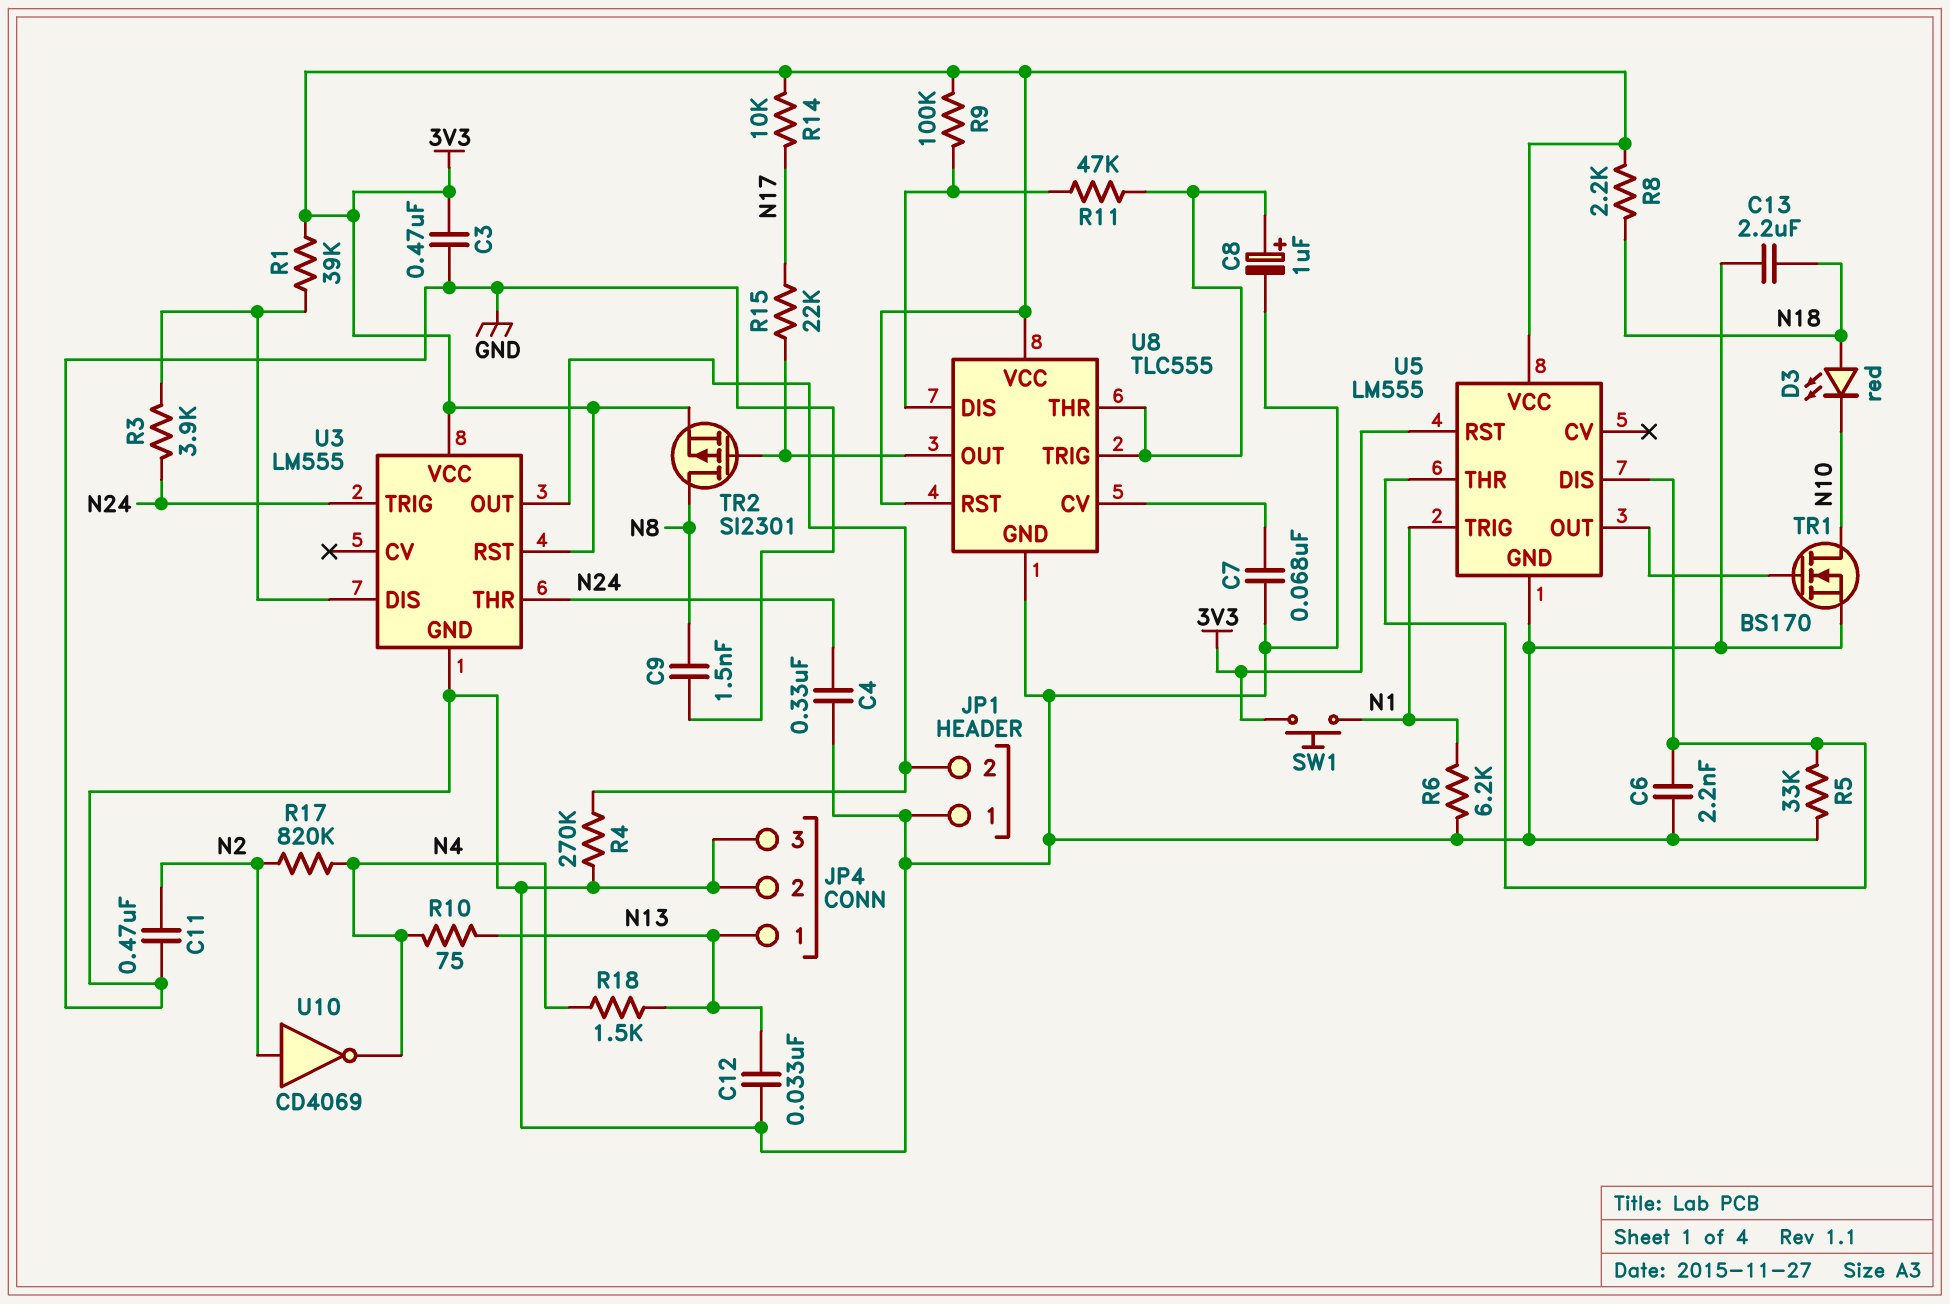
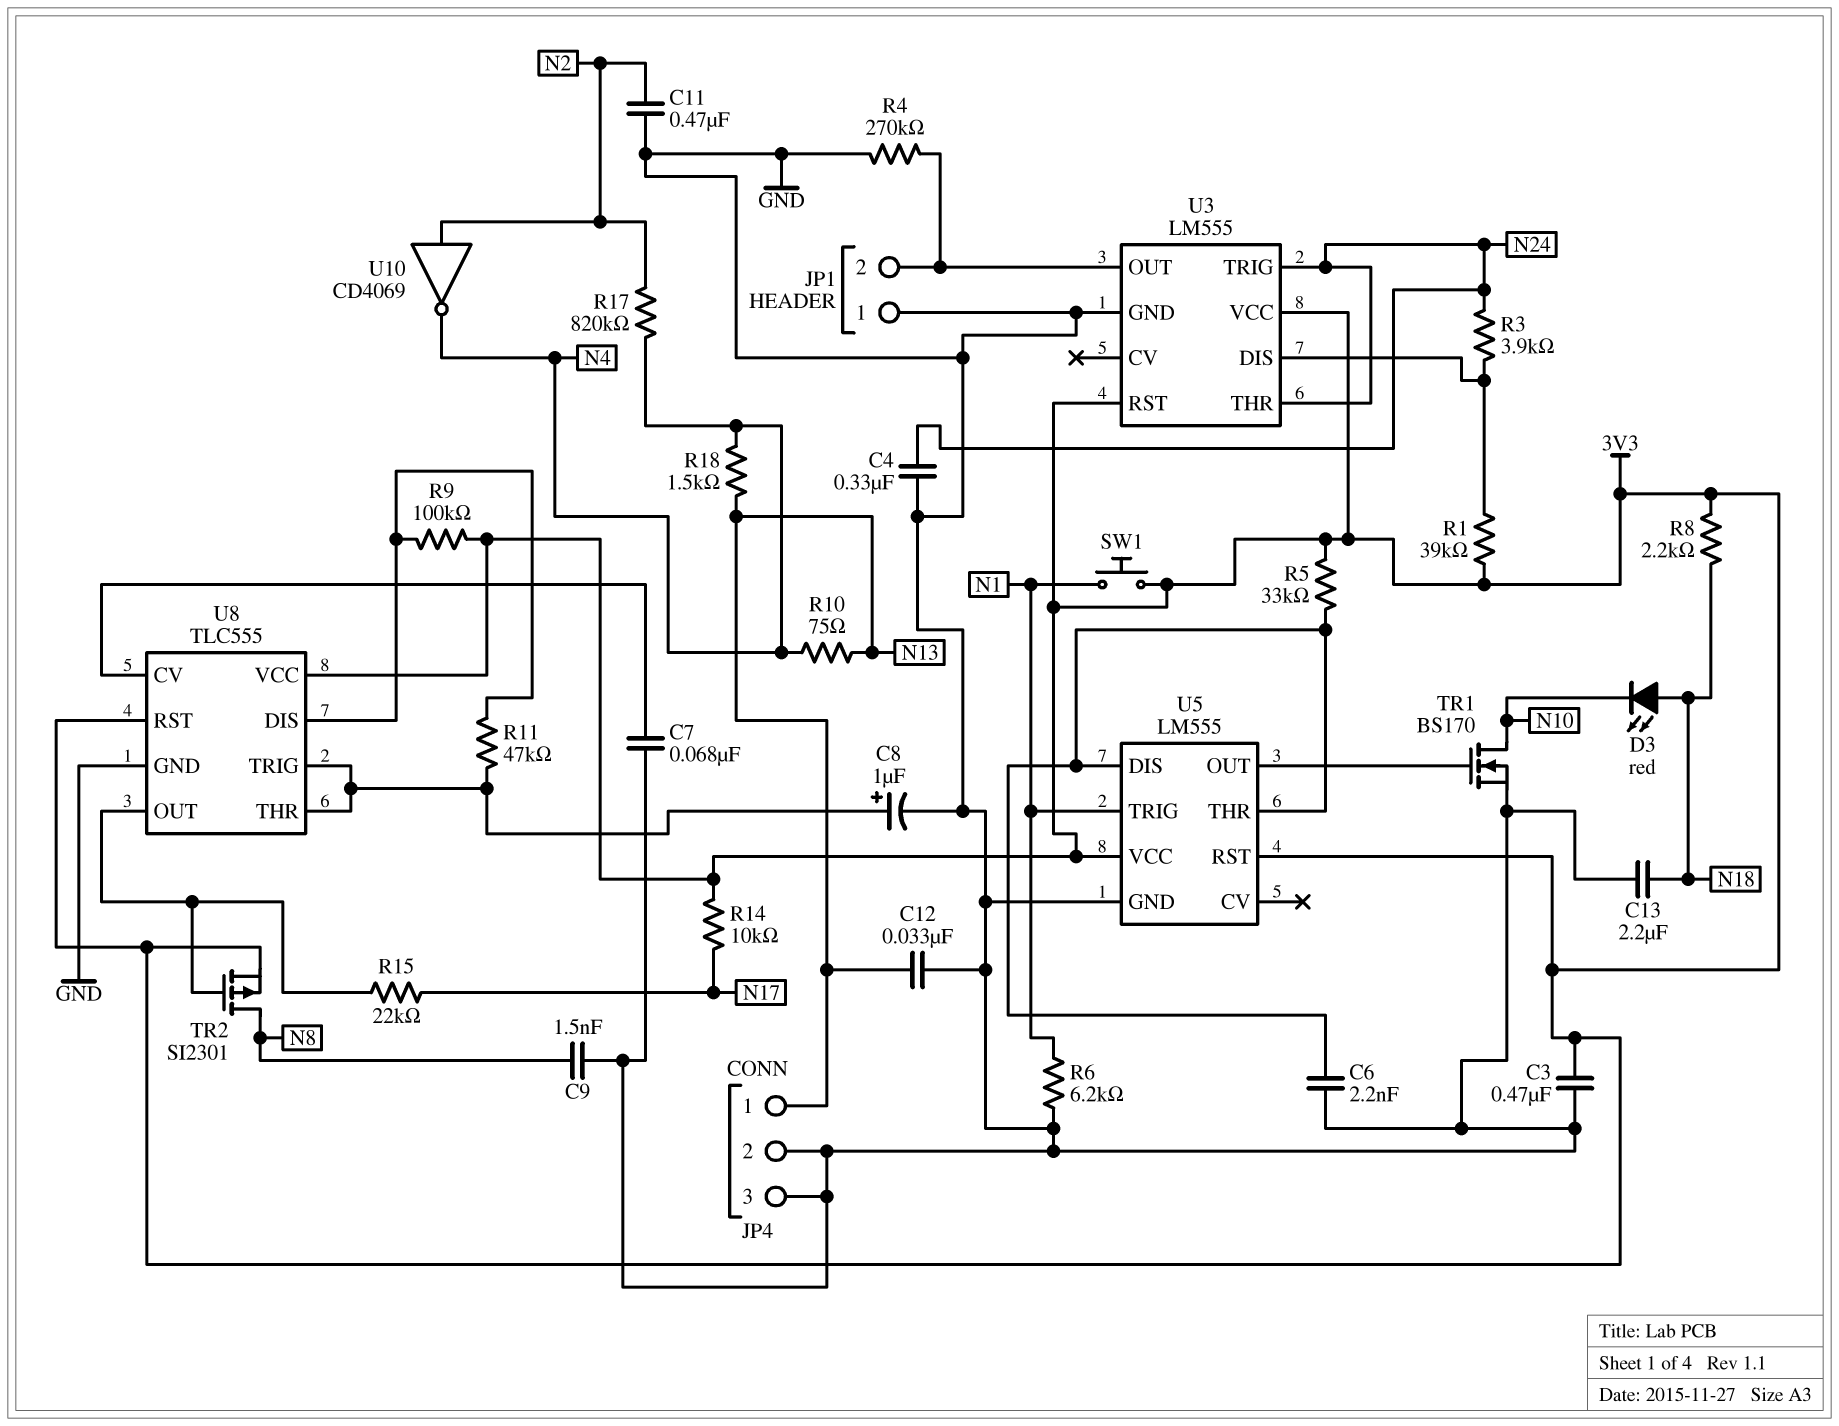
R5: 33k (GND, U5/DIS) -> 33k (3V3, U5/DIS)

